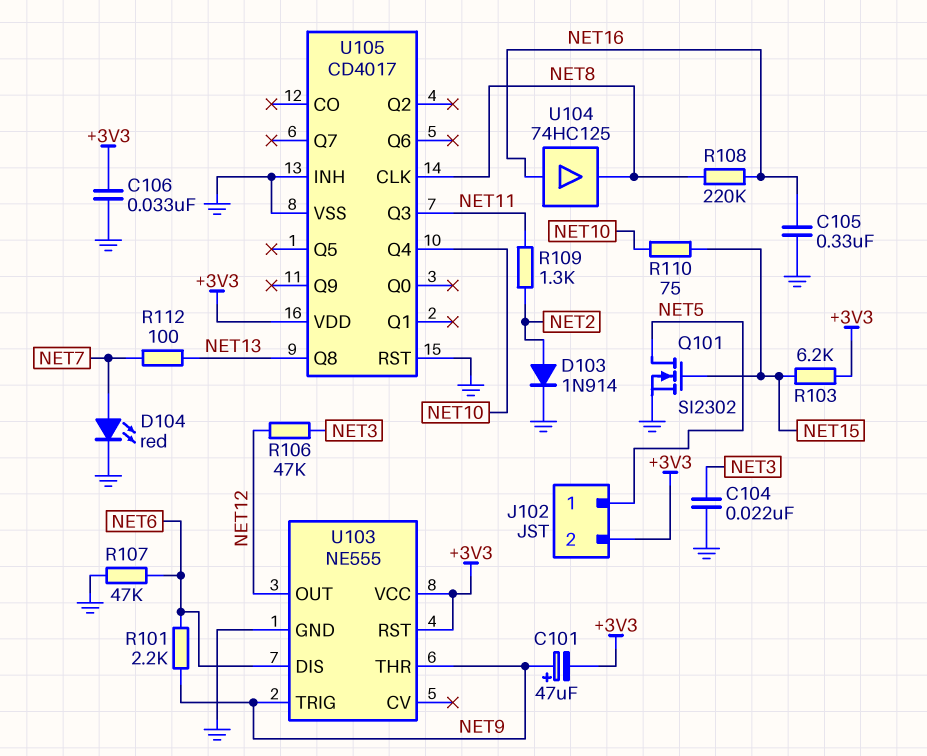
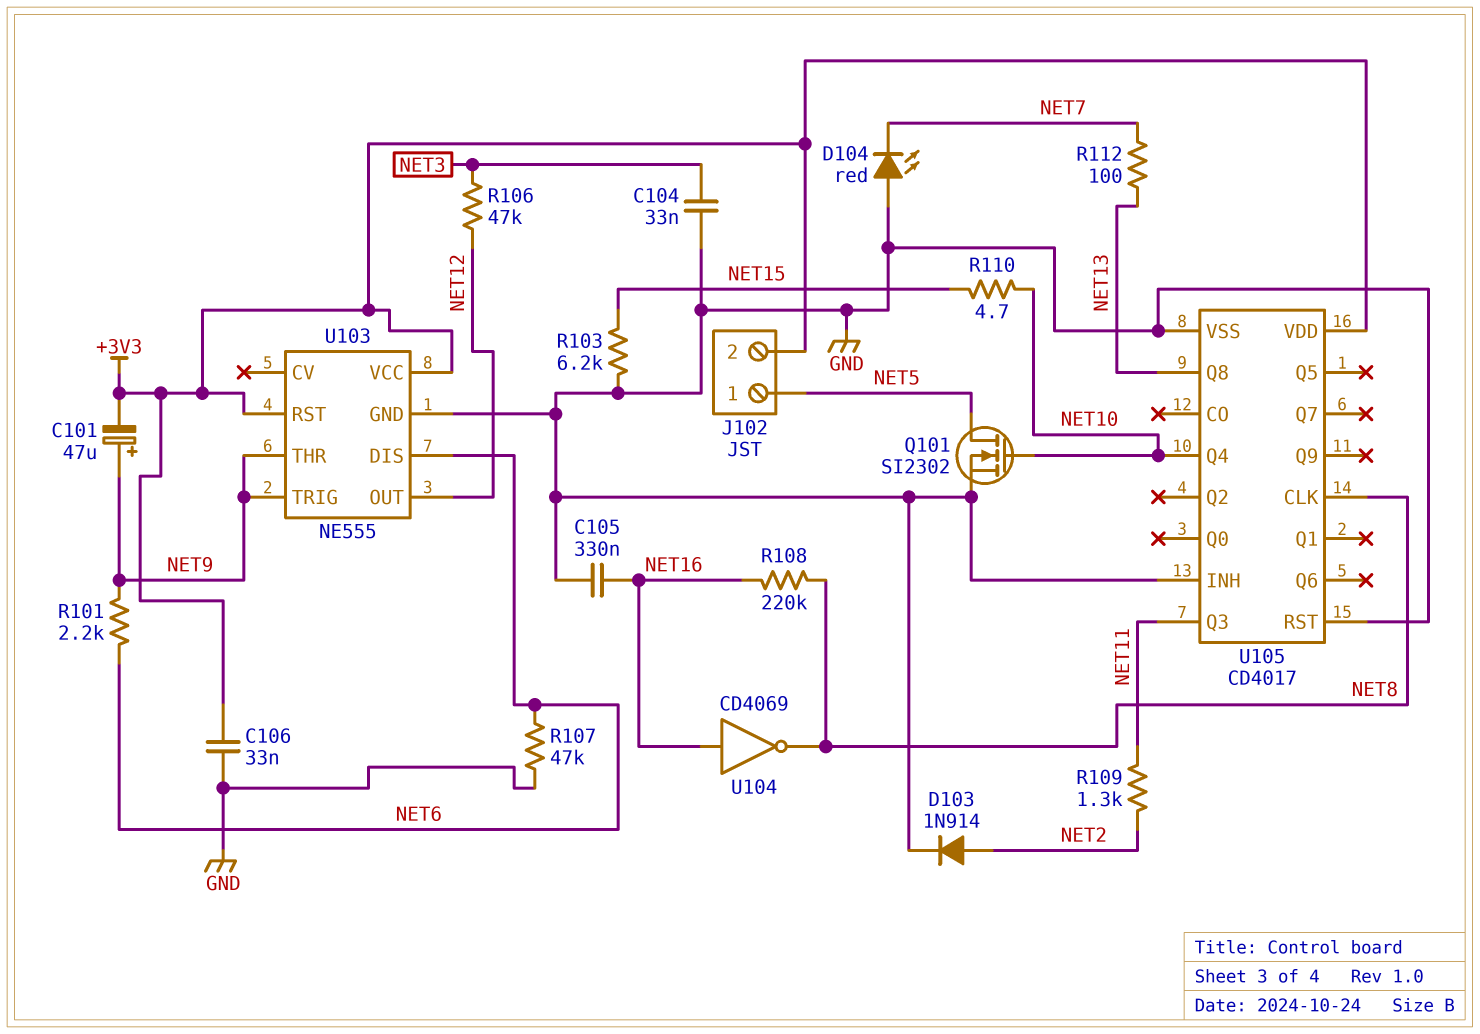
C104: 22nF (GND, NET3) -> 33nF (GND, NET3)
D104: LED red (A NET7, K GND) -> LED red (A GND, K NET7)
Q101: NMOS SI2302 (G NET15, D NET5, S GND) -> NMOS SI2302 (G NET10, D NET5, S GND)
R103: 6.2k (+3V3, NET15) -> 6.2k (GND, NET15)
R110: 75 (NET10, NET15) -> 4.7 (NET10, NET15)
U104: buffer 74HC125 (in NET16, out NET8) -> NOT CD4069 (in NET16, out NET8)

